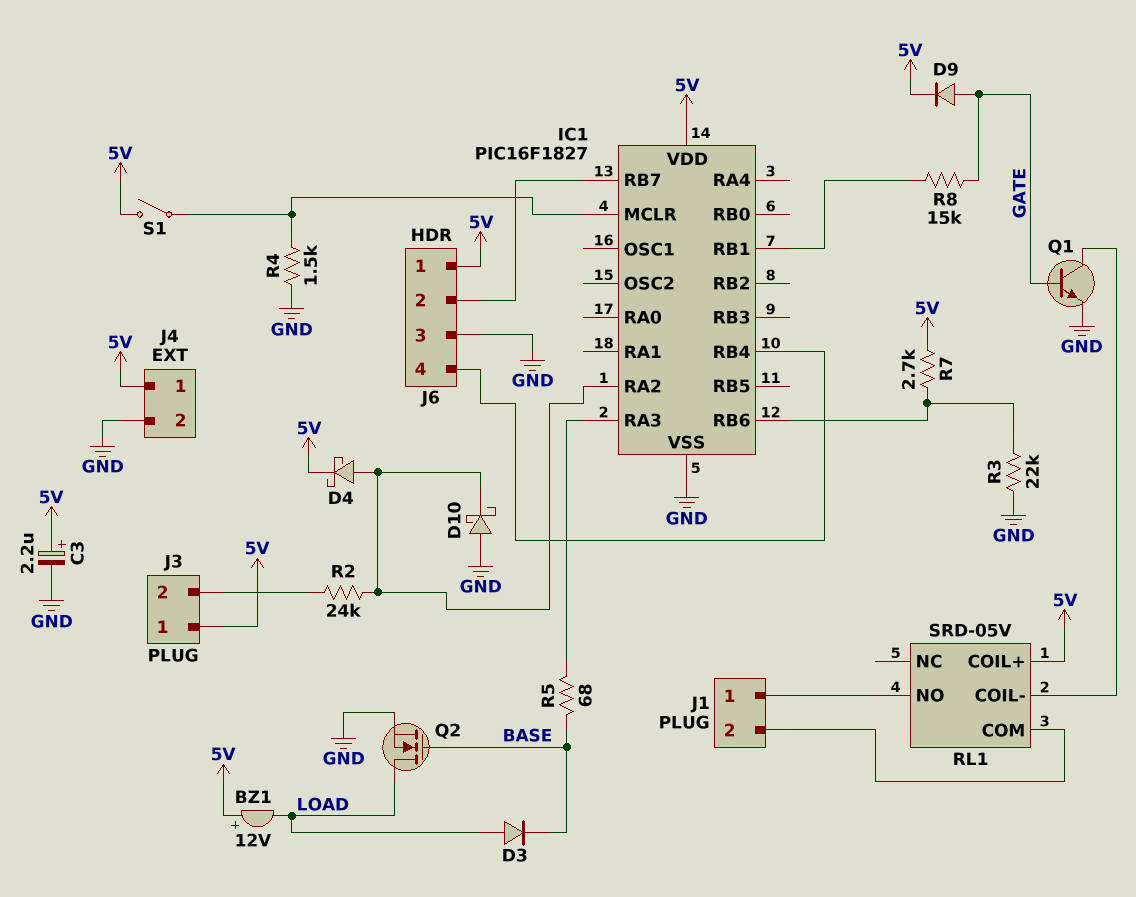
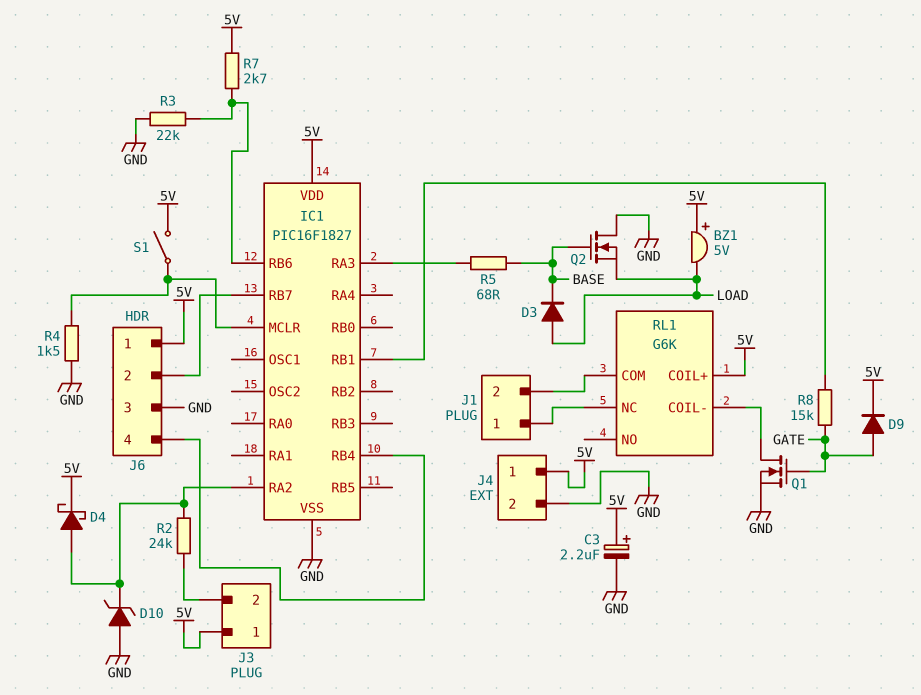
BZ1: buzzer 12V (plus 5V, minus LOAD) -> buzzer 5V (plus 5V, minus LOAD)
D10: schottky (A GND, K IC1/RA2) -> zener (A GND, K IC1/RA2)
Q1: NPN (B GATE, C RL1/COIL-, E GND) -> NMOS (G GATE, D RL1/COIL-, S GND)
Q2: NMOS (G BASE, D LOAD, S GND) -> NMOS (G BASE, D GND, S LOAD)
RL1: SRD-05V -> G6K
RL1 pin NC: none -> J1/1
RL1 pin NO: J1/1 -> none

